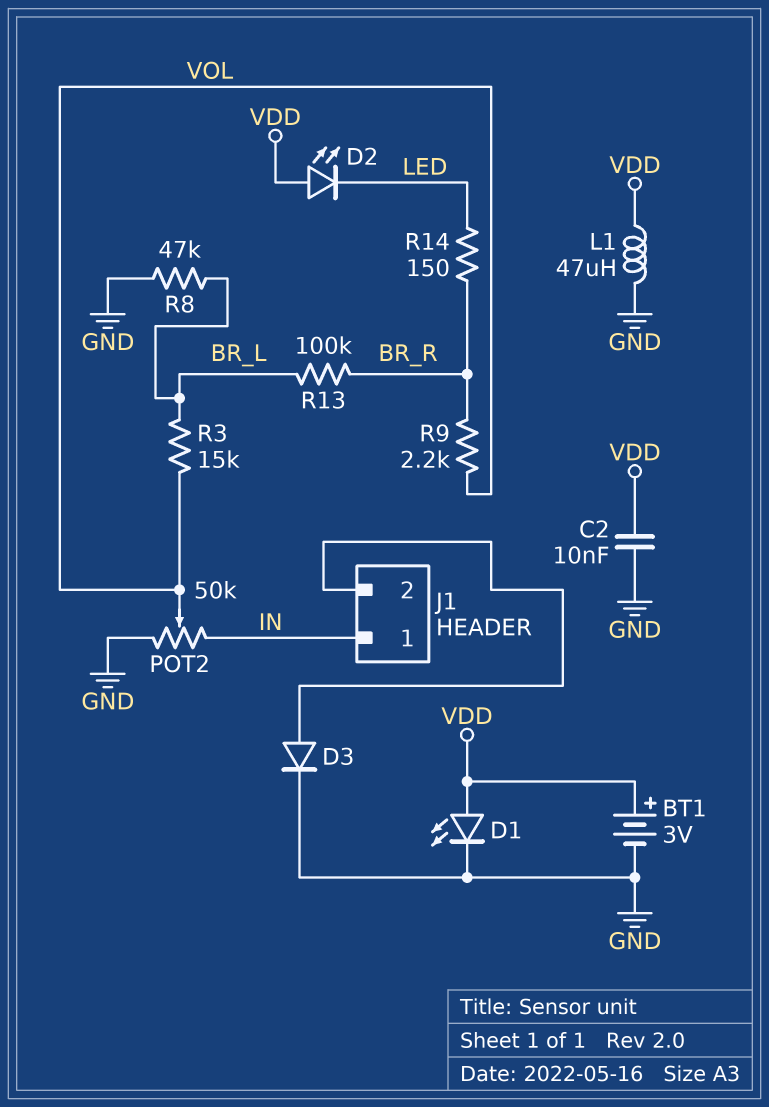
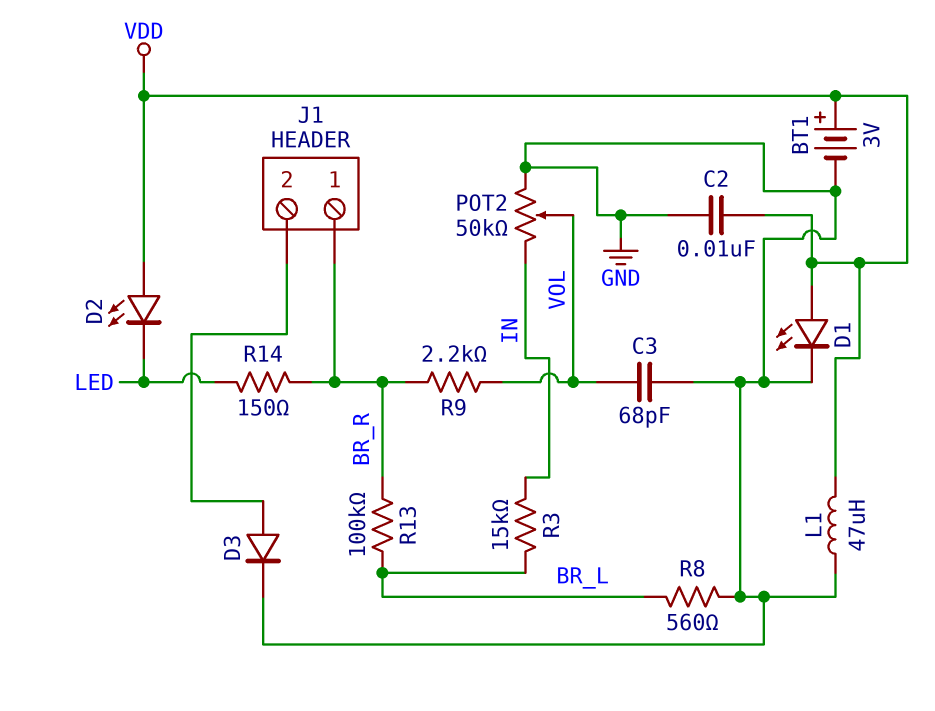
C3: none -> 68pF (GND, VOL)
J1 pin 1: IN -> BR_R
R3: 15k (BR_L, VOL) -> 15k (BR_L, IN)
R8: 47k (BR_L, GND) -> 560 (BR_L, GND)

